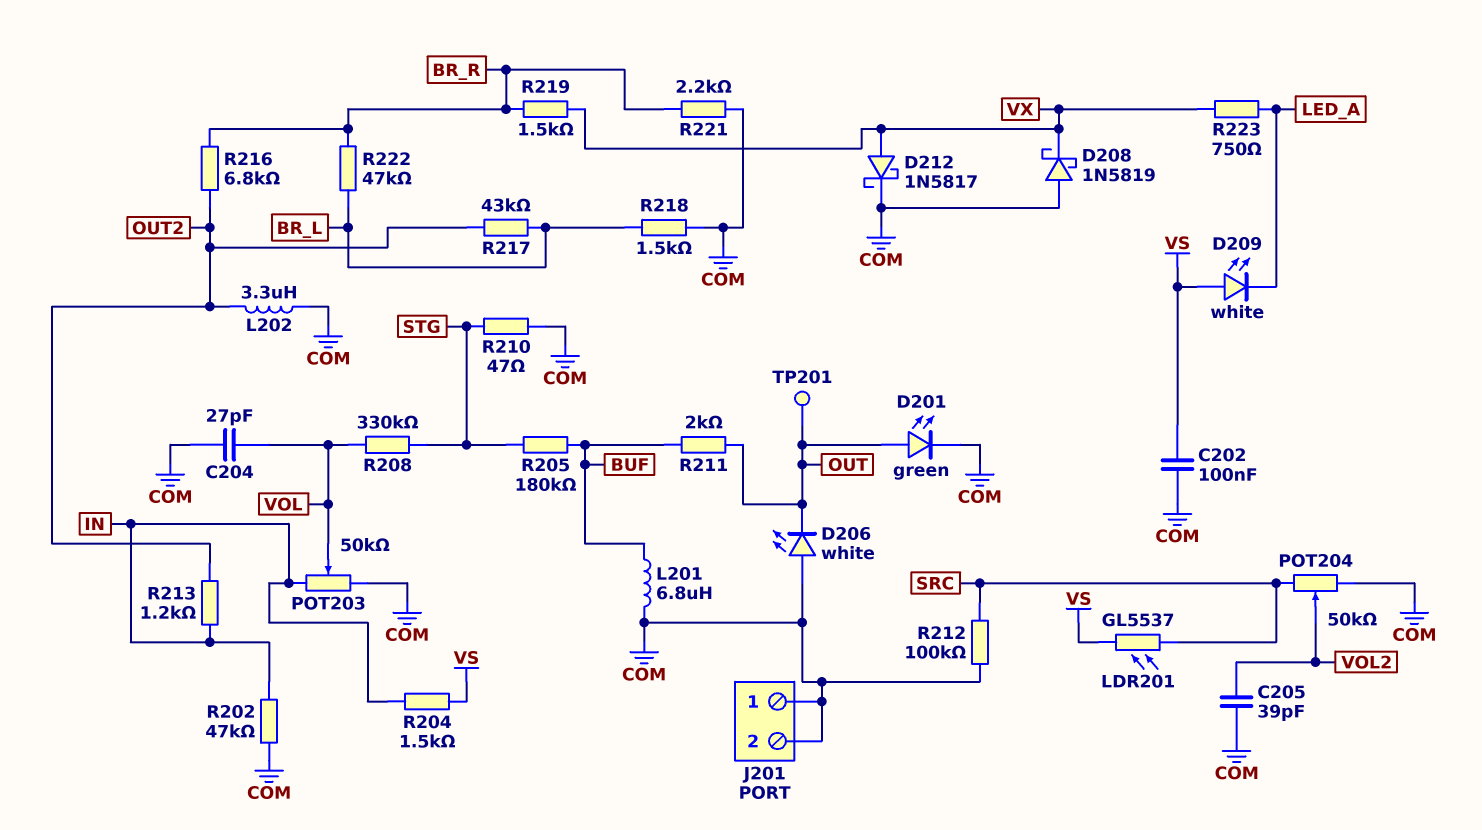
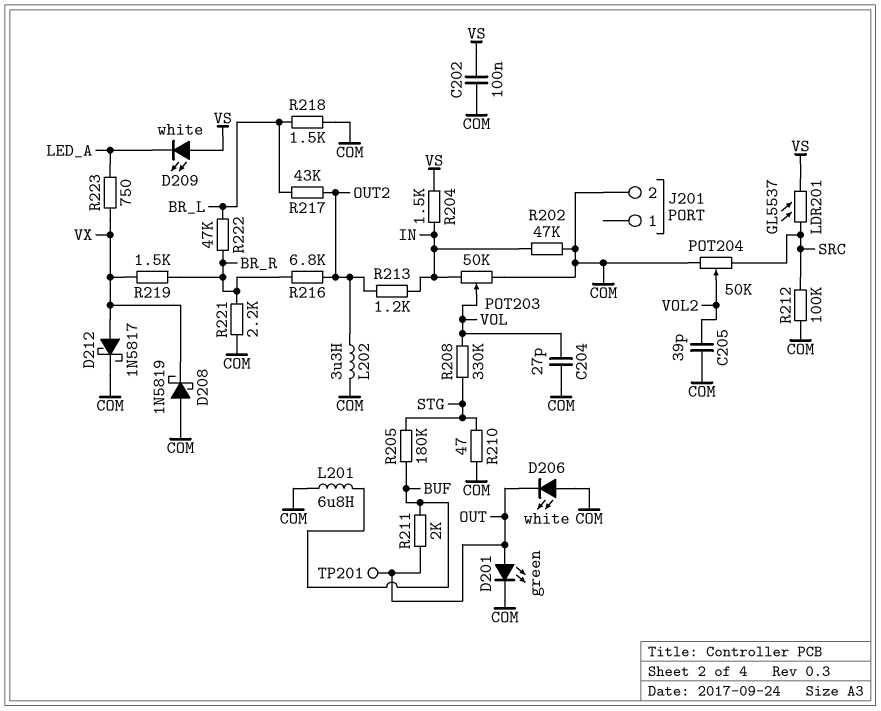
J201 pin 1: COM -> none

